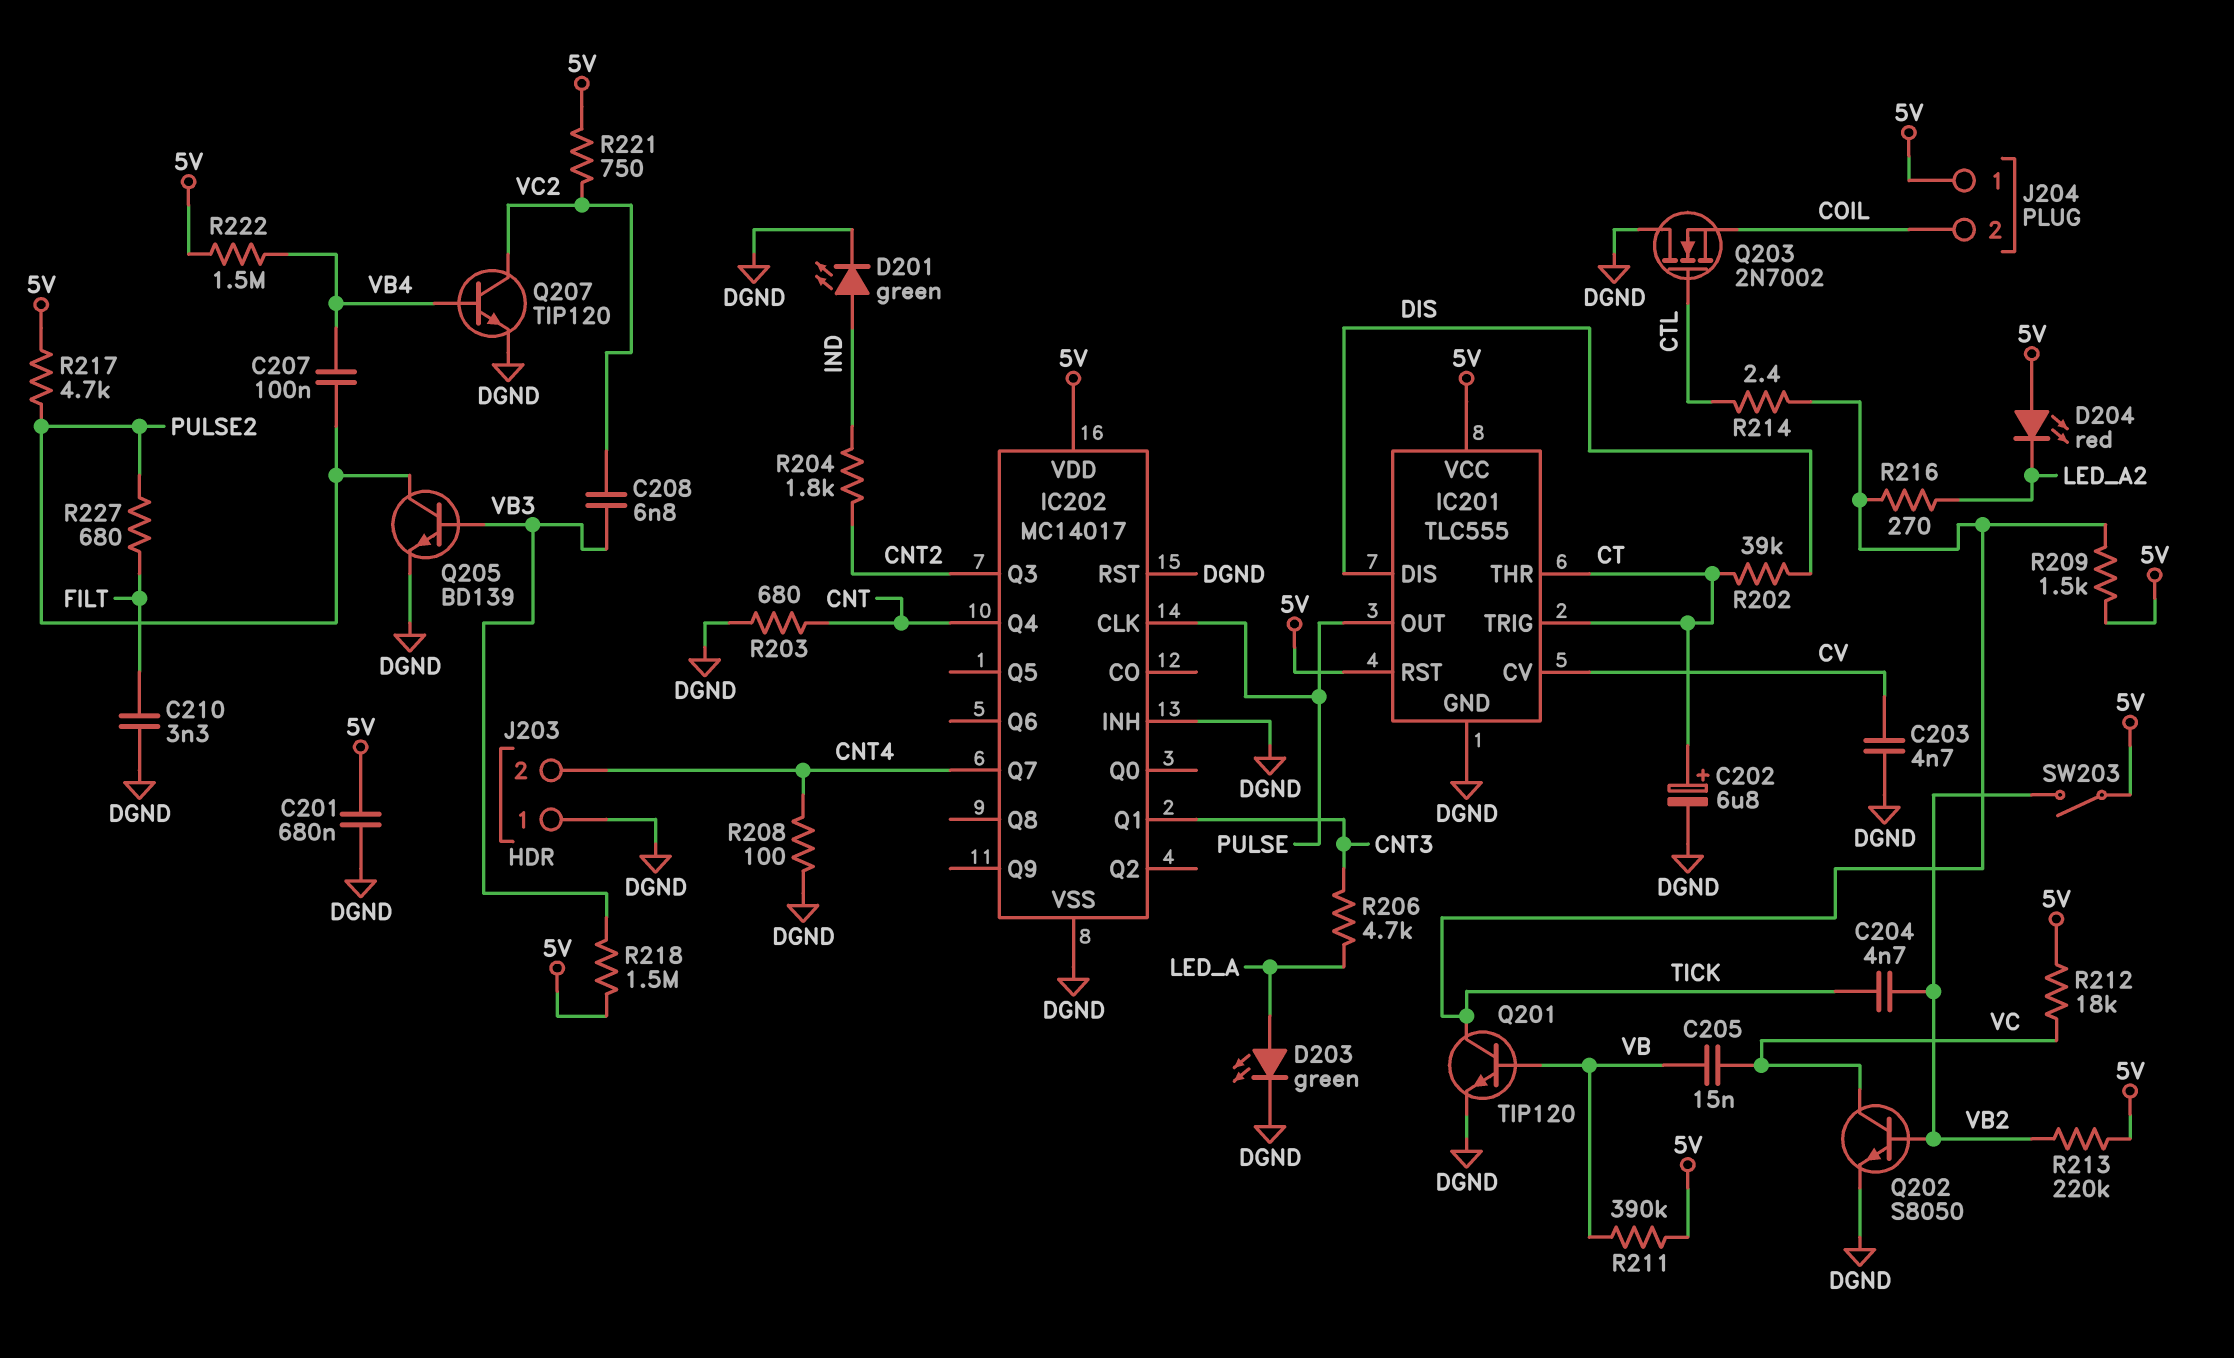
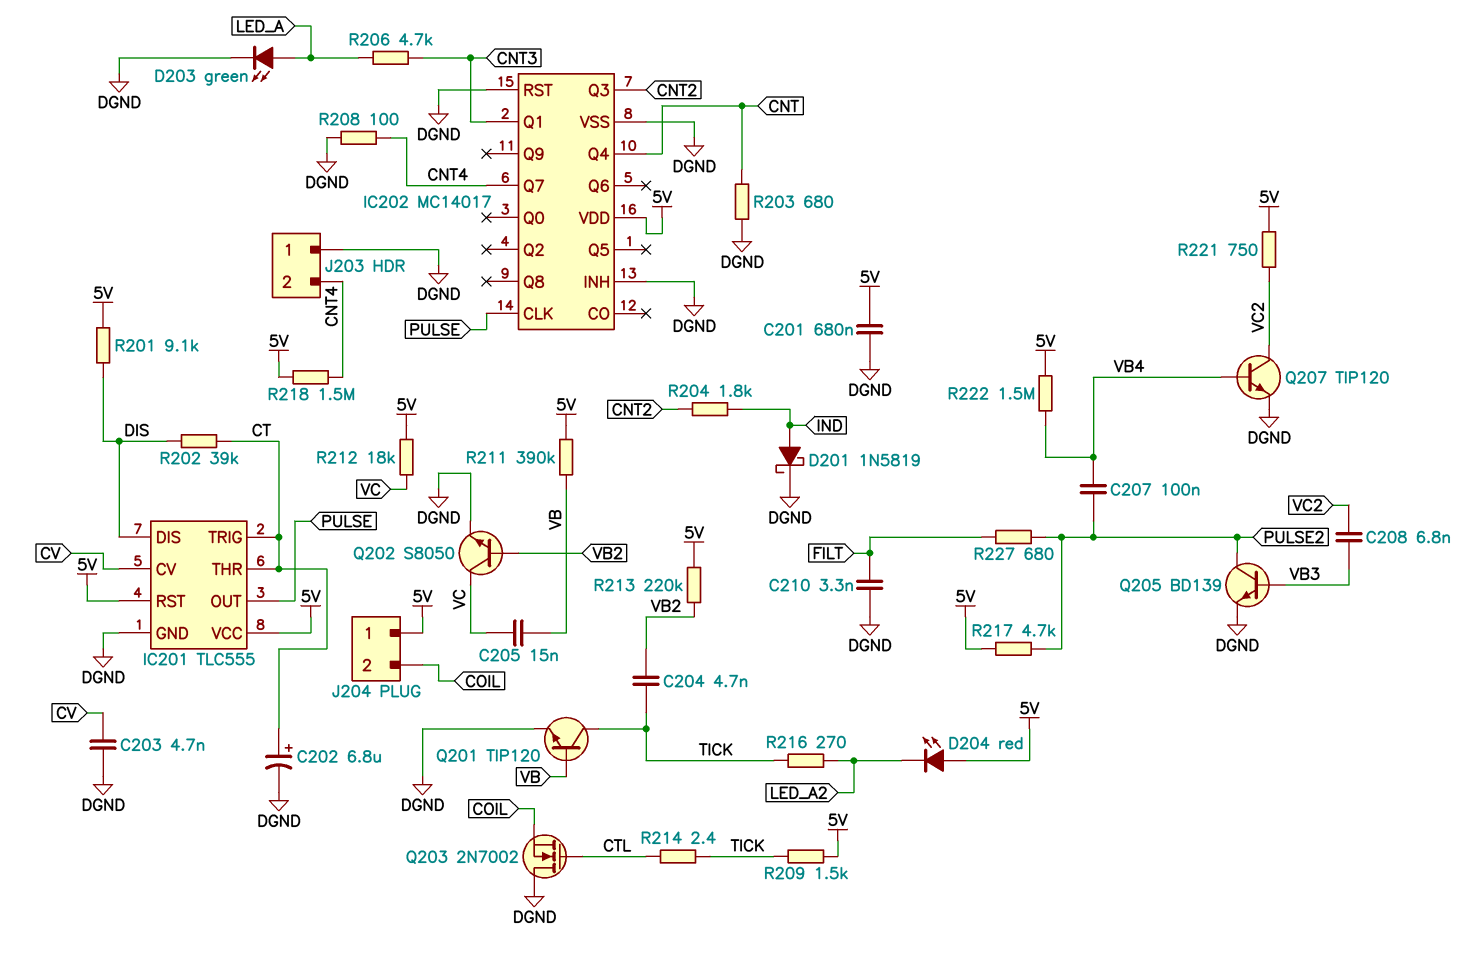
D201: LED green (A IND, K DGND) -> schottky 1N5819 (A IND, K DGND)
R201: none -> 9.1k (5V, DIS)
R218: 1.5M (5V, VB3) -> 1.5M (5V, CNT4)
SW203: switch (5V, VB2) -> none

